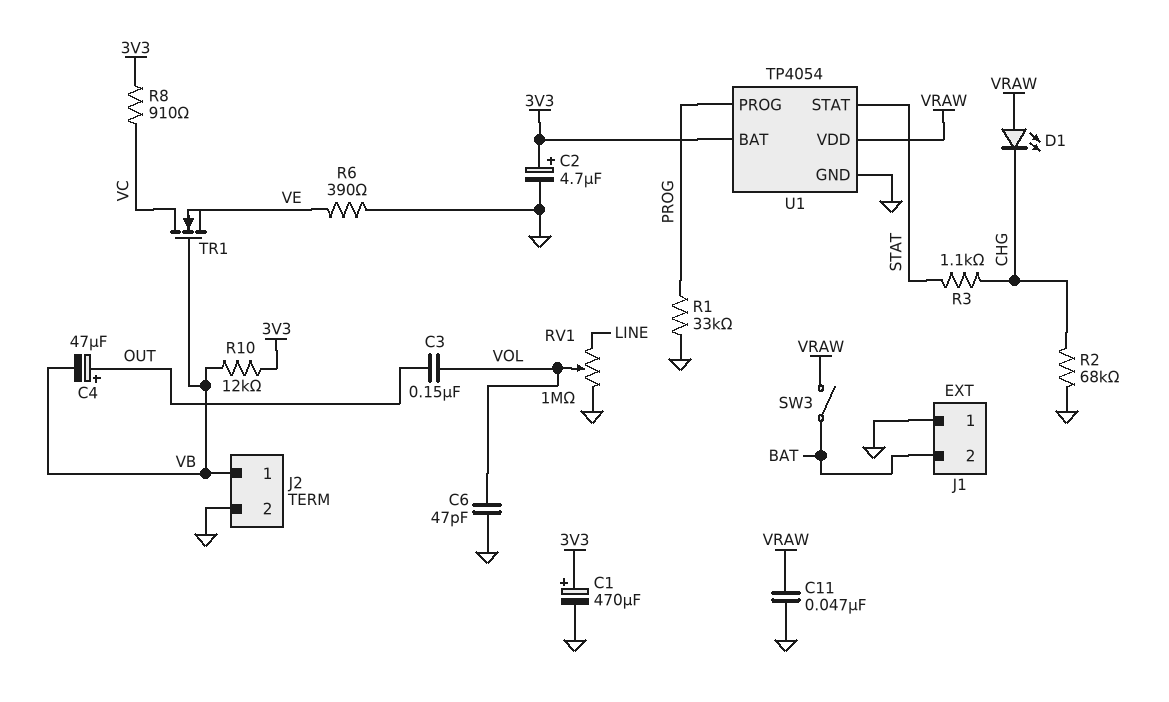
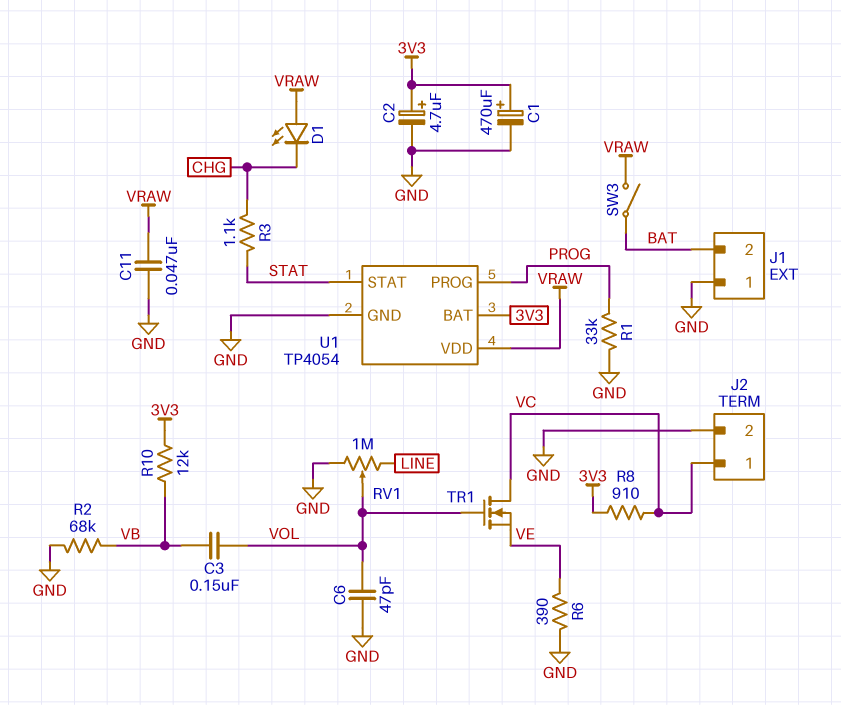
C3: 150nF (OUT, VOL) -> 150nF (VB, VOL)
C4: 47uF (plus OUT, minus VB) -> none
J2 pin 1: VB -> VC
R2: 68k (CHG, GND) -> 68k (GND, VB)
TR1: NMOS (G VB, D VC, S VE) -> NMOS (G VOL, D VC, S VE)

